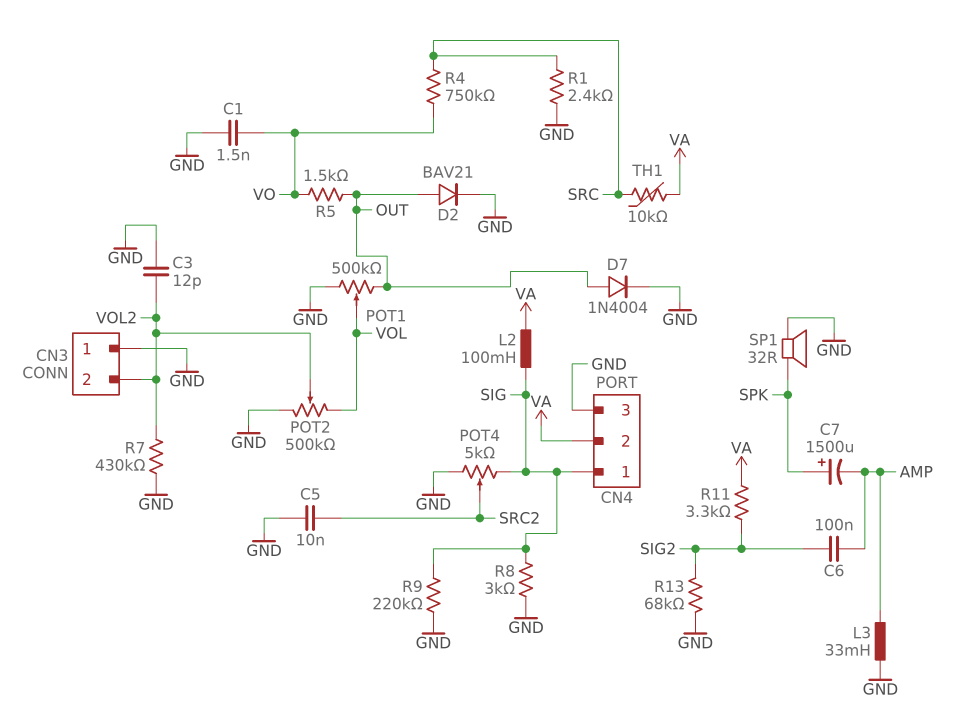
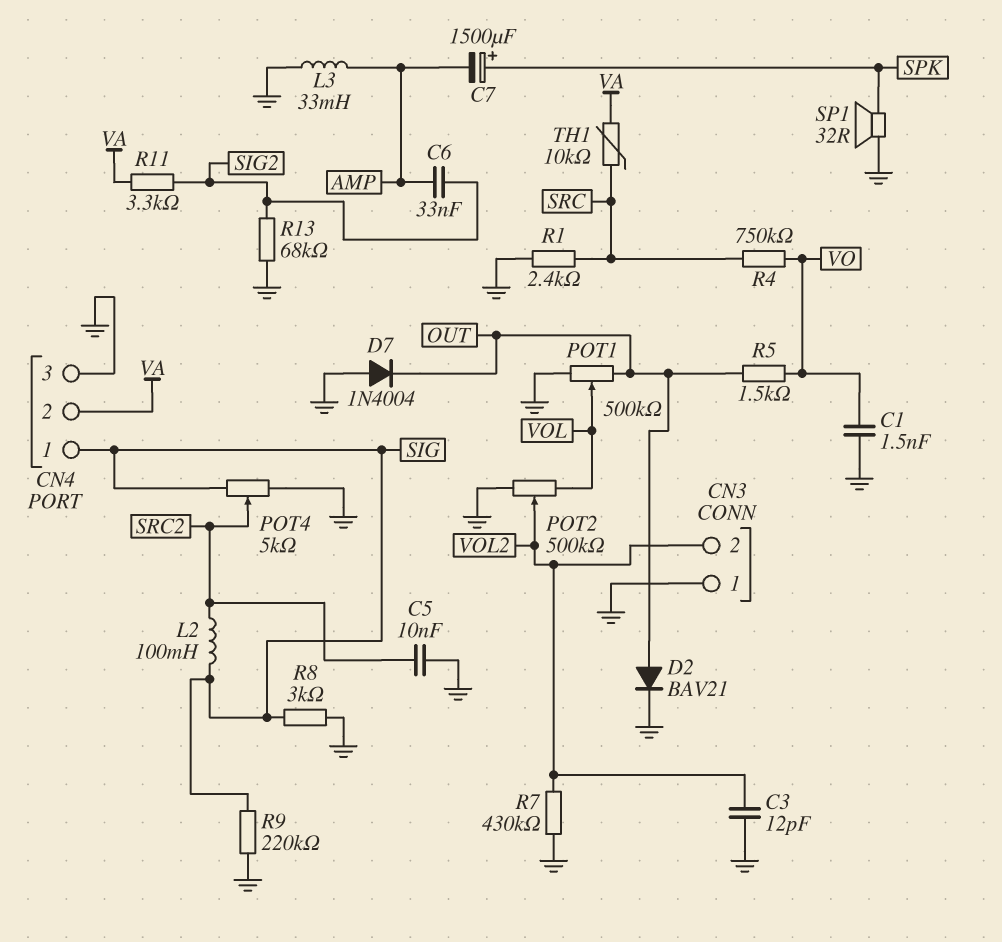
C6: 100nF (AMP, SIG2) -> 33nF (AMP, SIG2)
D7: diode 1N4004 (A OUT, K GND) -> diode 1N4004 (A GND, K OUT)
L2: 100mH (SIG, VA) -> 100mH (SIG, SRC2)

